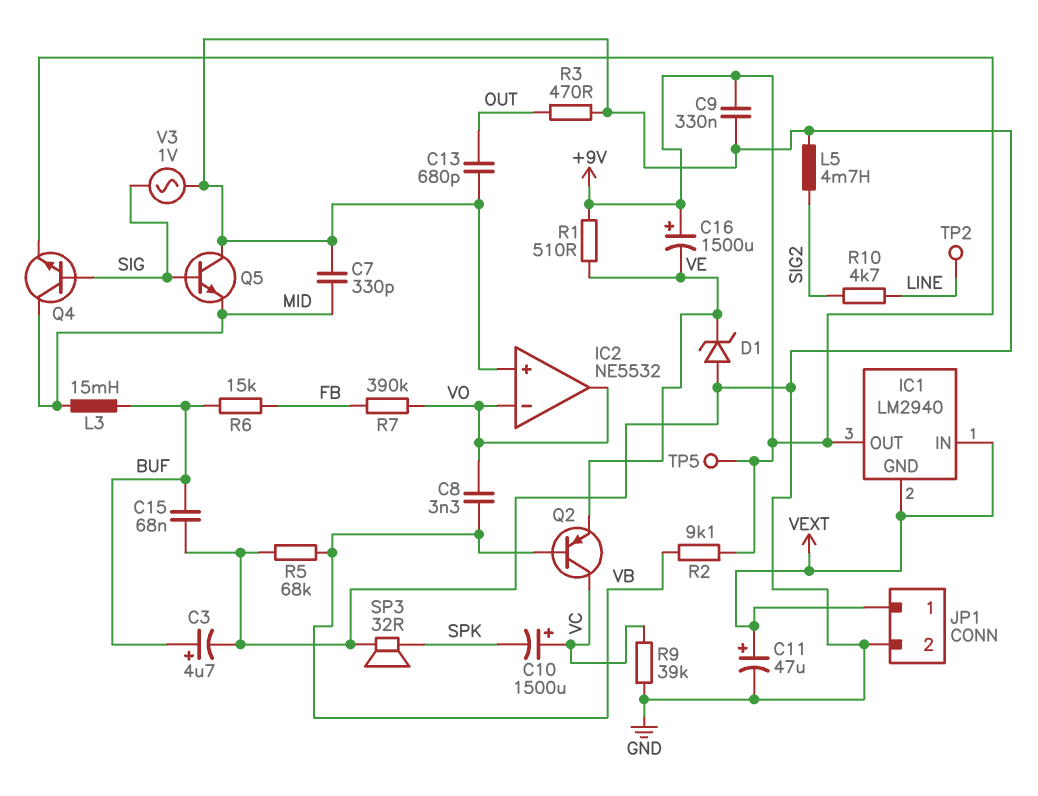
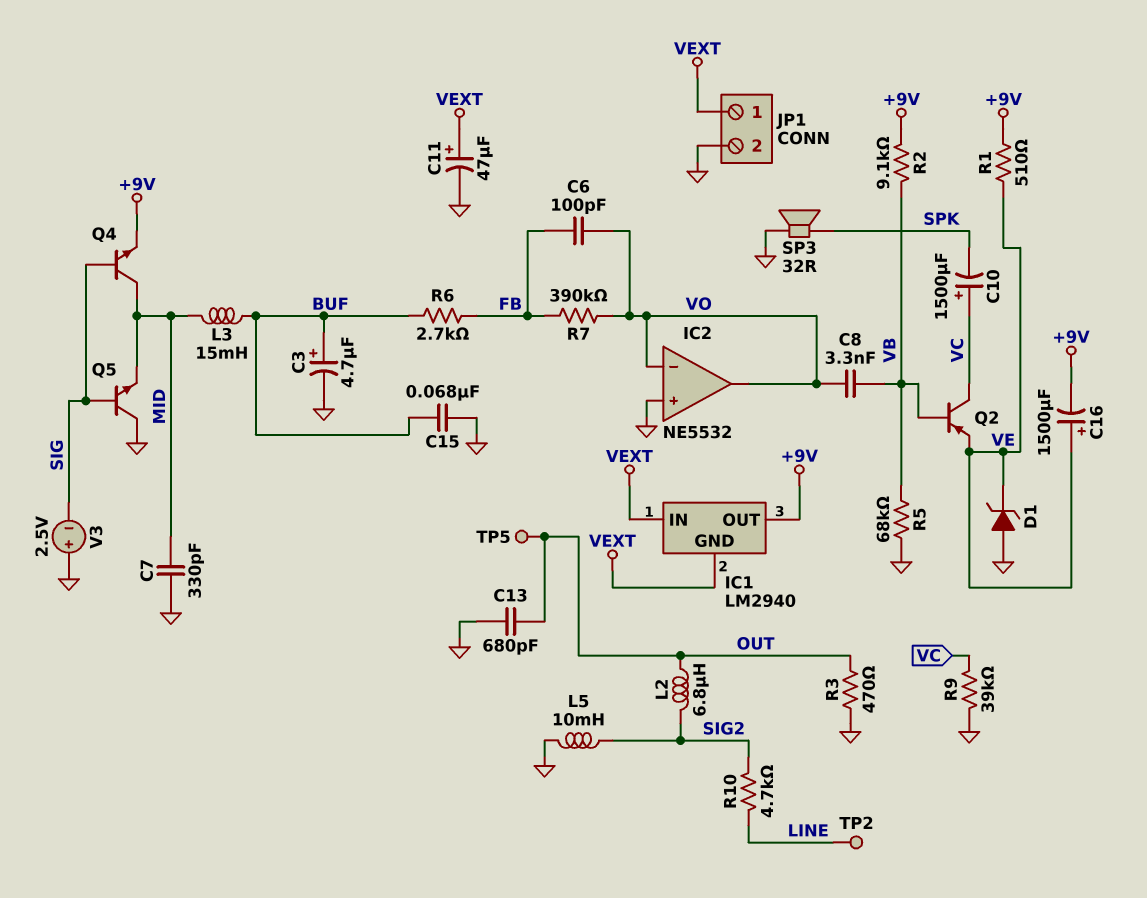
C6: none -> 100pF (FB, VO)
C9: 330nF (+9V, GND) -> none
C16: 1500uF (plus +9V, minus VE) -> 1500uF (plus VE, minus +9V)
L2: none -> 6.8uH (OUT, SIG2)
L5: 4.7mH (GND, SIG2) -> 10mH (GND, SIG2)
R6: 15k (BUF, FB) -> 2.7k (BUF, FB)
TP5: test point (+9V) -> test point (OUT)
V3: AC 1V (GND, SIG) -> 2.5V (plus GND, minus SIG)

